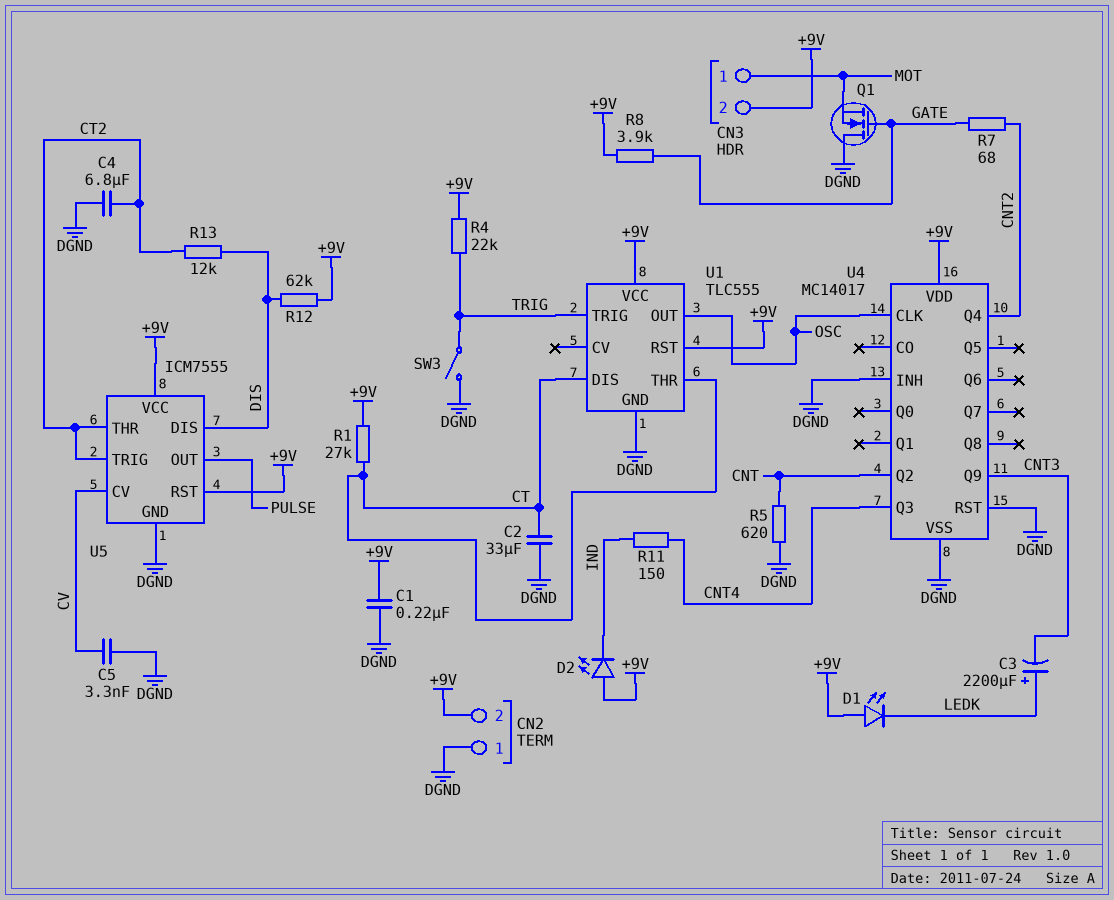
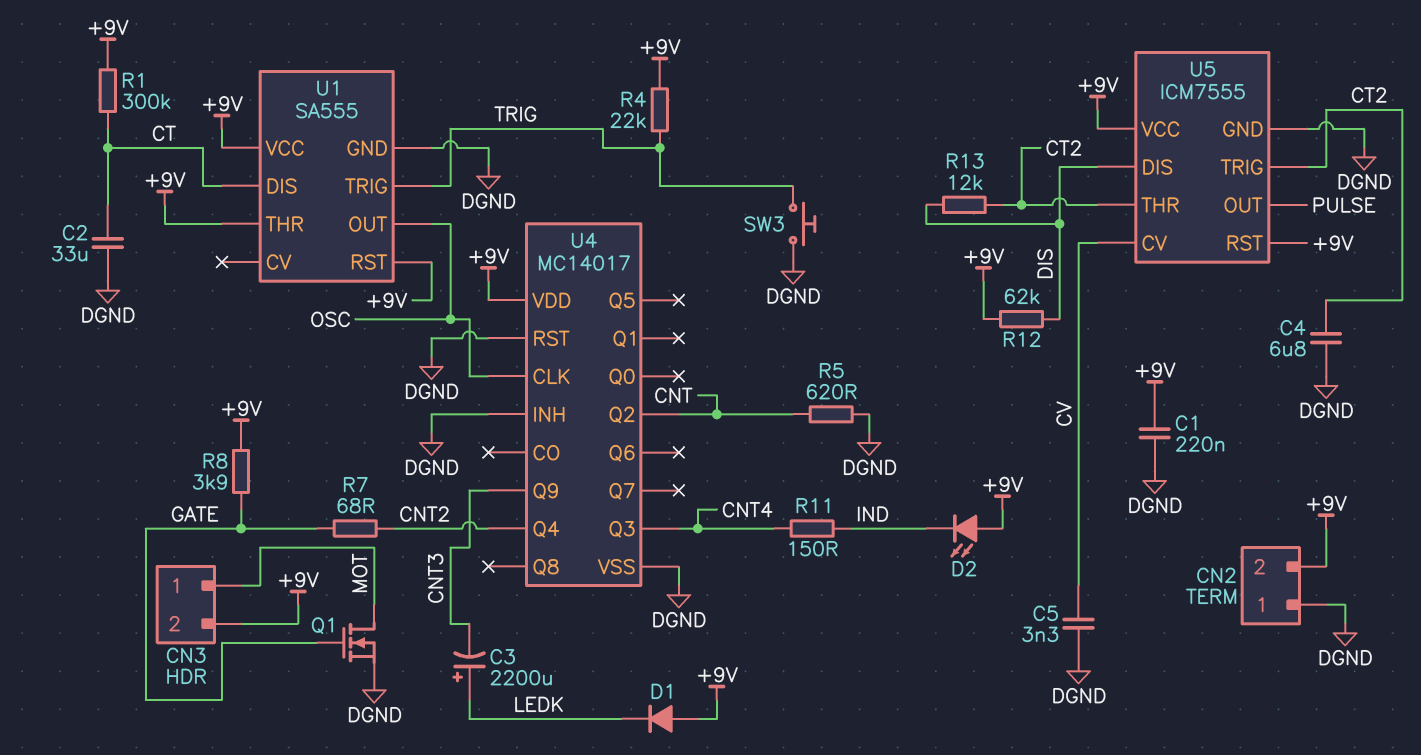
D1: LED (A +9V, K LEDK) -> diode (A +9V, K LEDK)
Q1: NMOS (G GATE, D DGND, S MOT) -> NMOS (G GATE, D MOT, S DGND)
R1: 27k (+9V, CT) -> 300k (+9V, CT)
SW3: switch (DGND, TRIG) -> button (DGND, TRIG)
U1: TLC555 -> SA555
U1 pin THR: CT -> +9V

